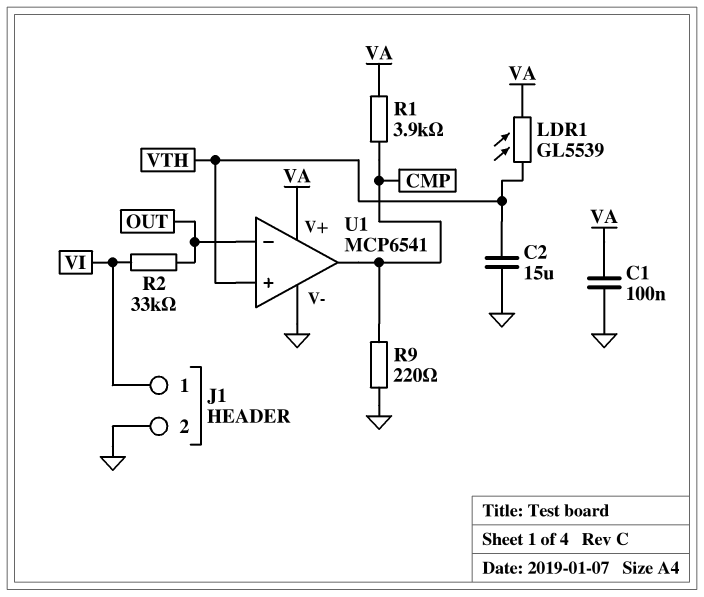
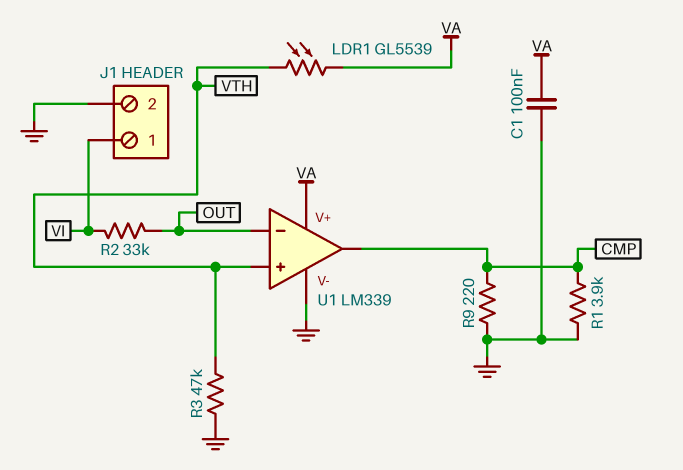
C2: 15uF (GND, VTH) -> none
R1: 3.9k (CMP, VA) -> 3.9k (CMP, GND)
R3: none -> 47k (GND, VTH)
U1: MCP6541 -> LM339

